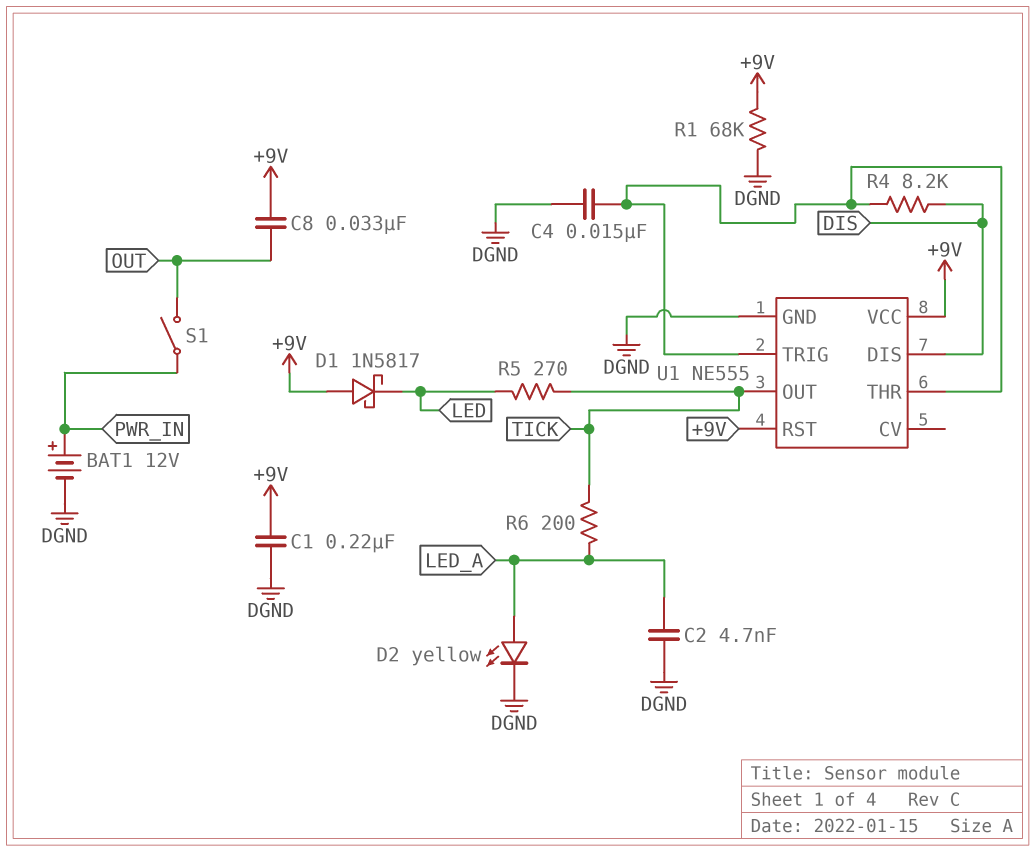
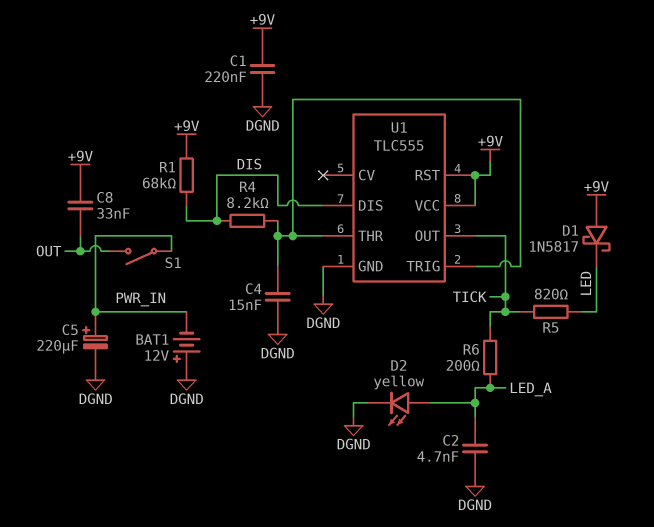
BAT1: 12V (plus PWR_IN, minus DGND) -> 12V (plus DGND, minus PWR_IN)
C5: none -> 220uF (plus PWR_IN, minus DGND)
R1: 68k (+9V, DGND) -> 68k (+9V, DIS)
R5: 270 (LED, TICK) -> 820 (LED, TICK)
U1: NE555 -> TLC555

